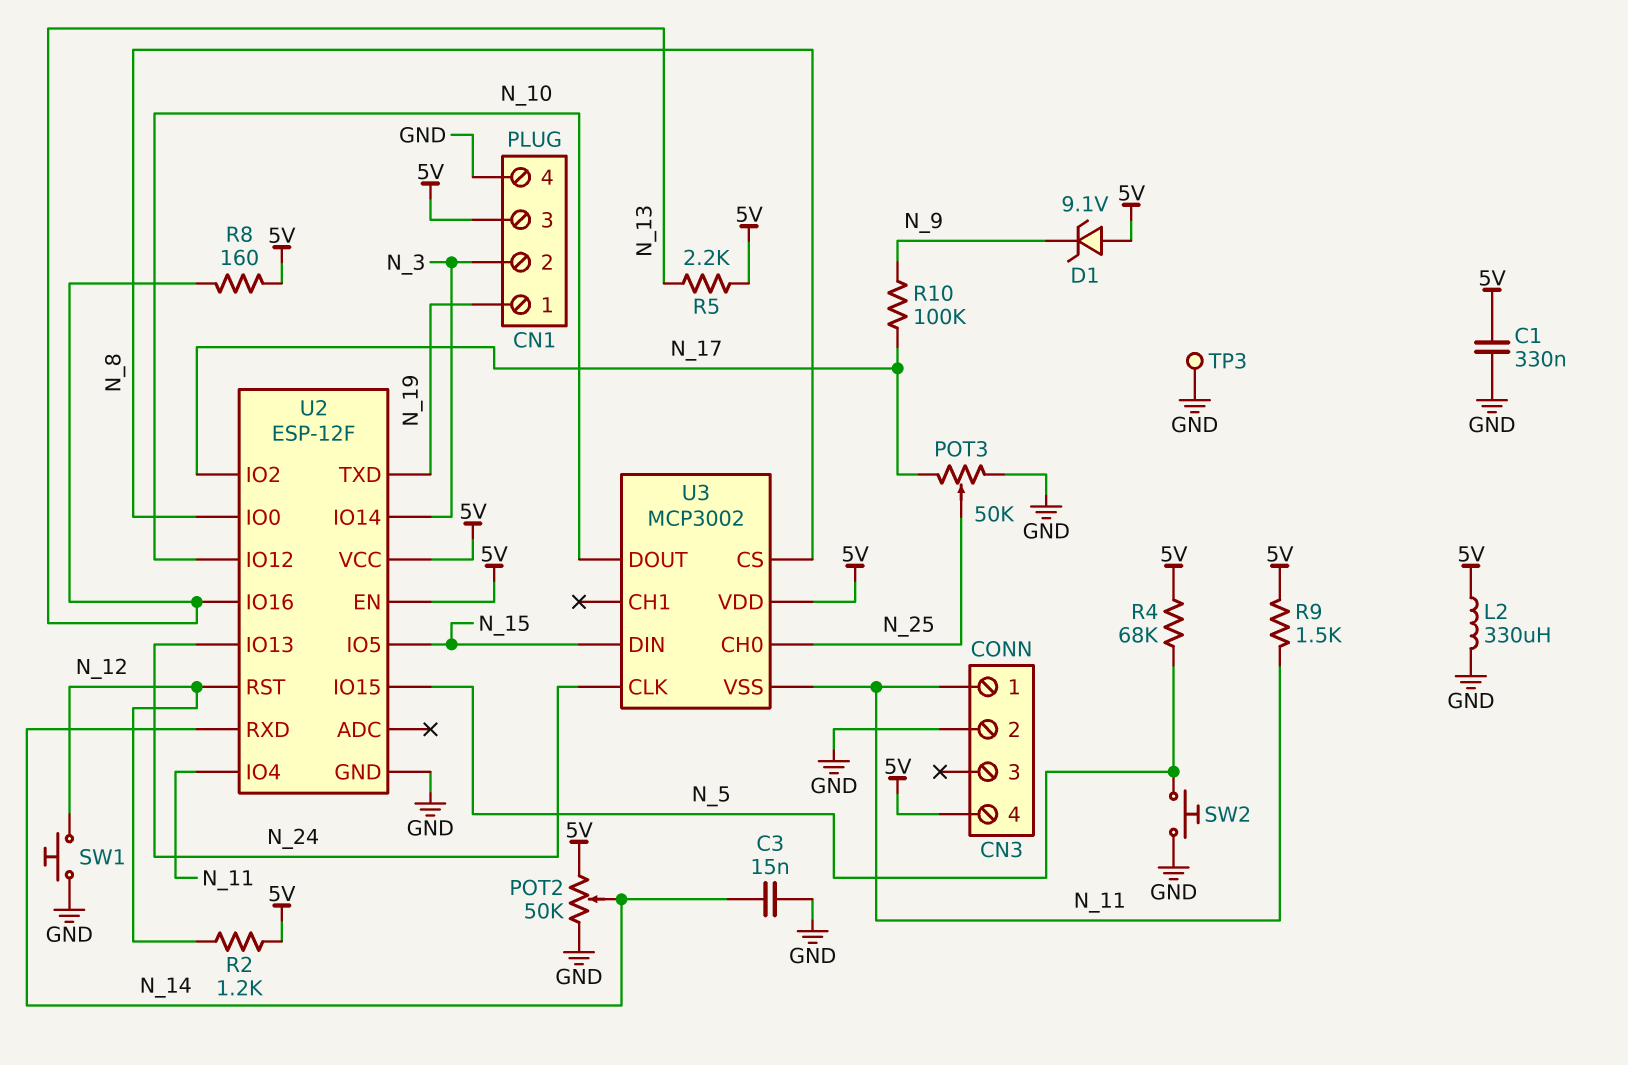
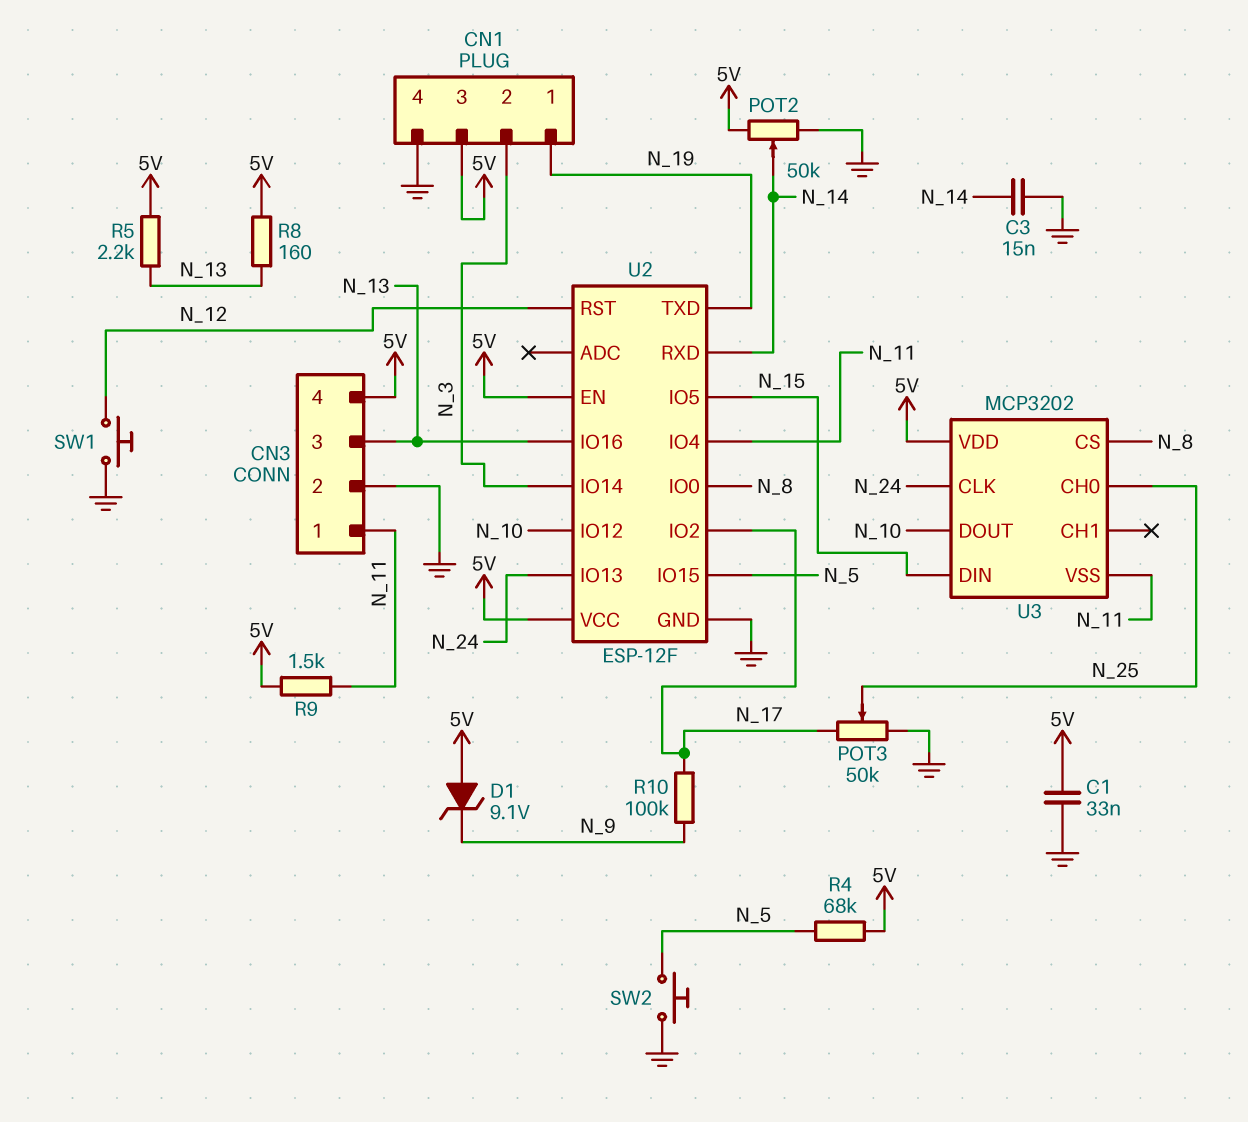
C1: 330nF (5V, GND) -> 33nF (5V, GND)
CN3 pin 3: none -> N_13
L2: 330uH (5V, GND) -> none
R2: 1.2k (5V, N_12) -> none
TP3: test point (GND) -> none
U3: MCP3002 -> MCP3202

